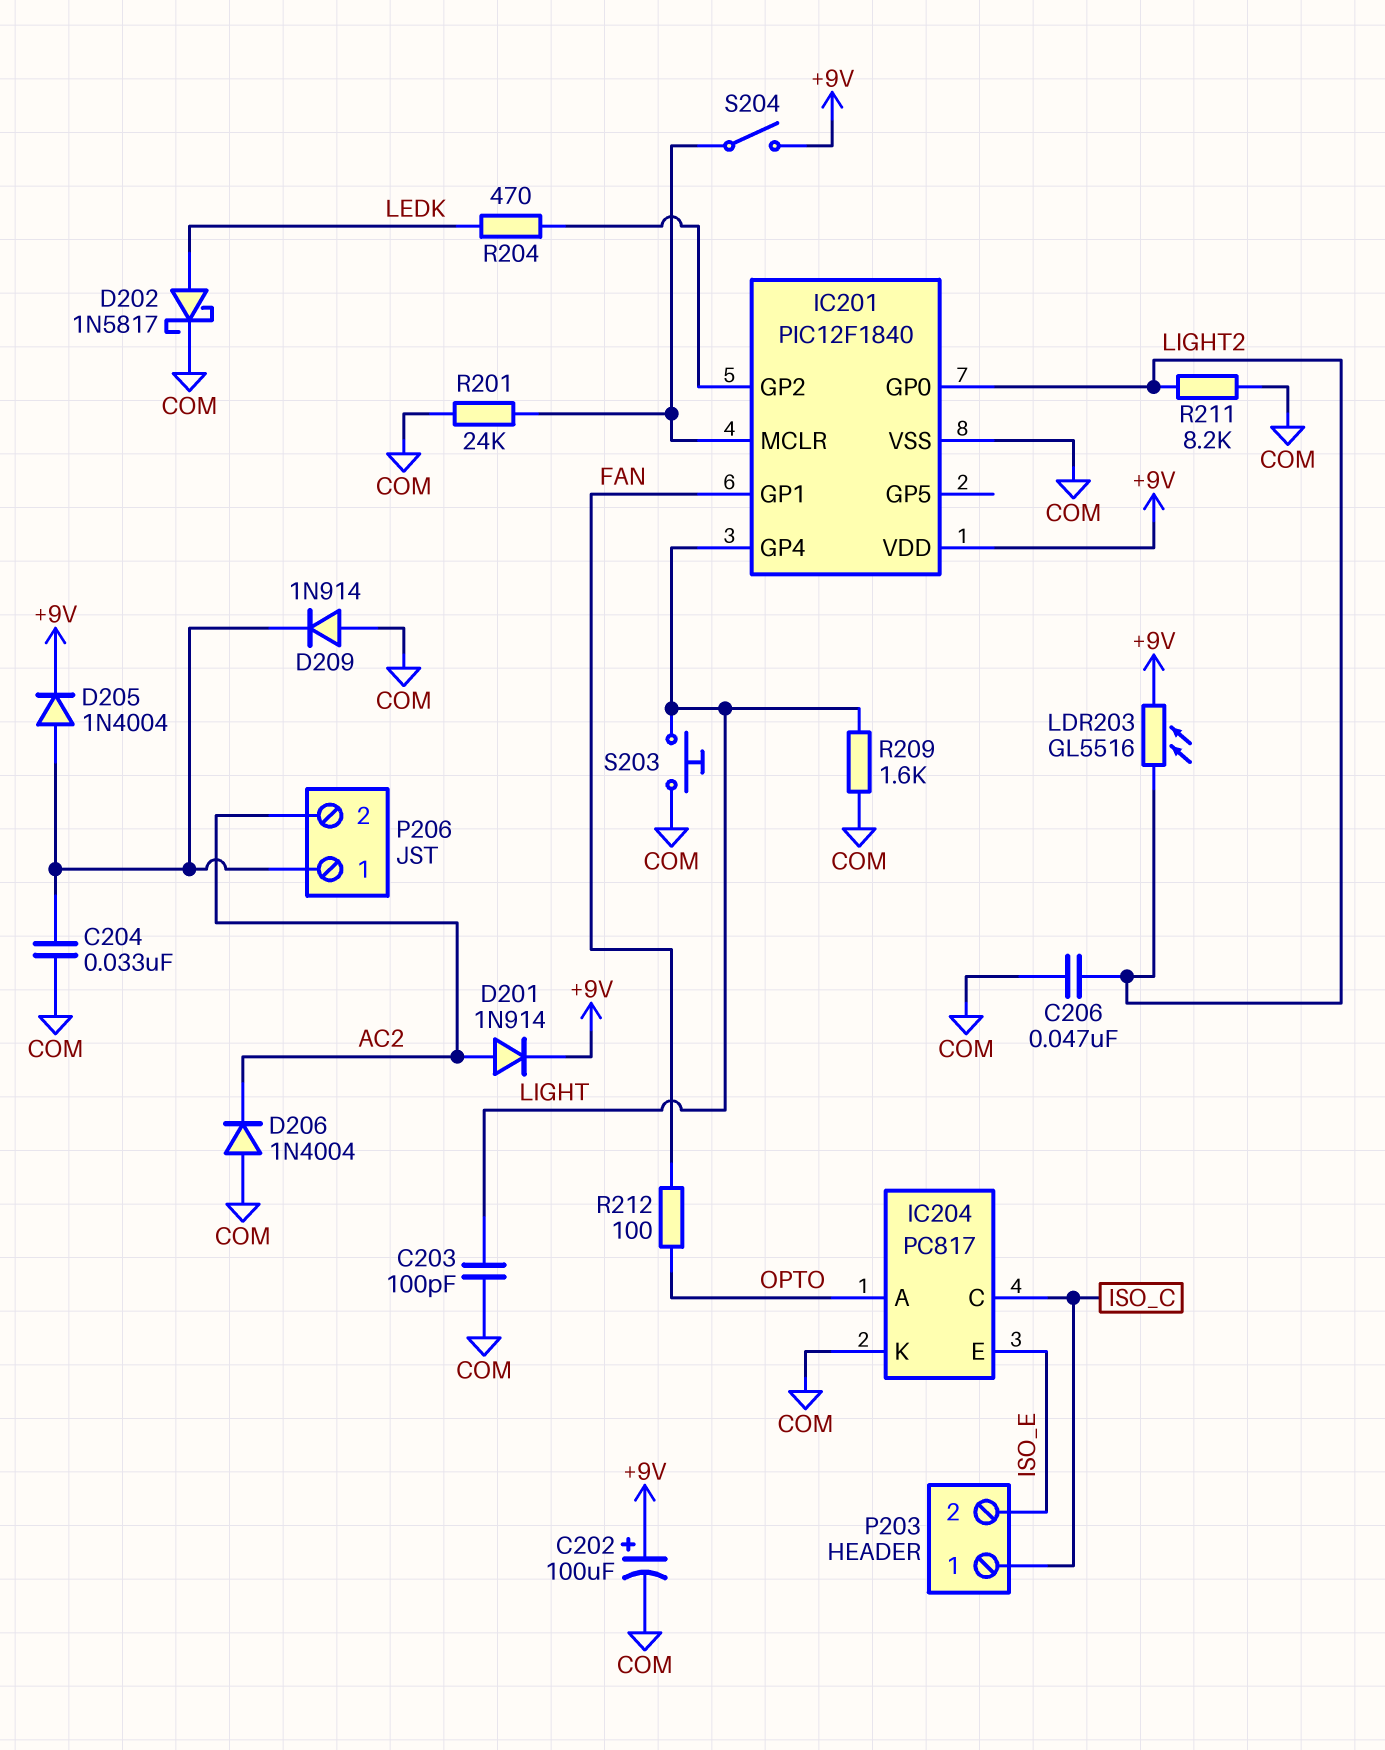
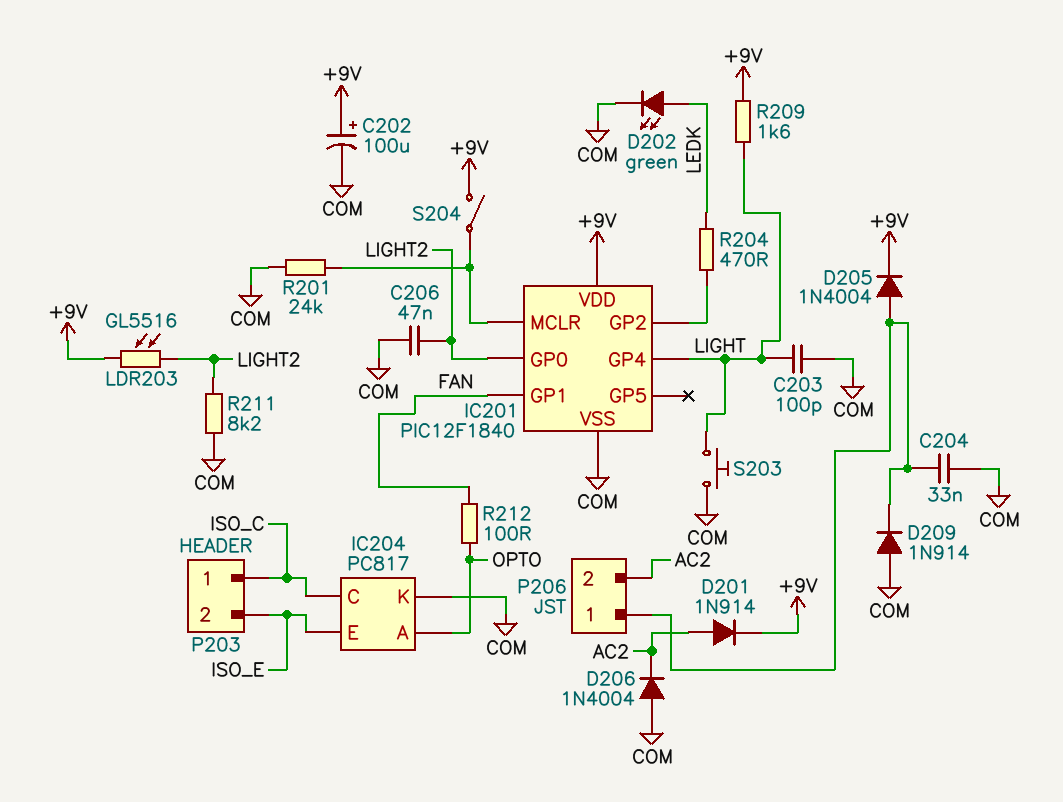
D202: schottky 1N5817 (A LEDK, K COM) -> LED green (A LEDK, K COM)
R209: 1.6k (COM, LIGHT) -> 1.6k (+9V, LIGHT)

